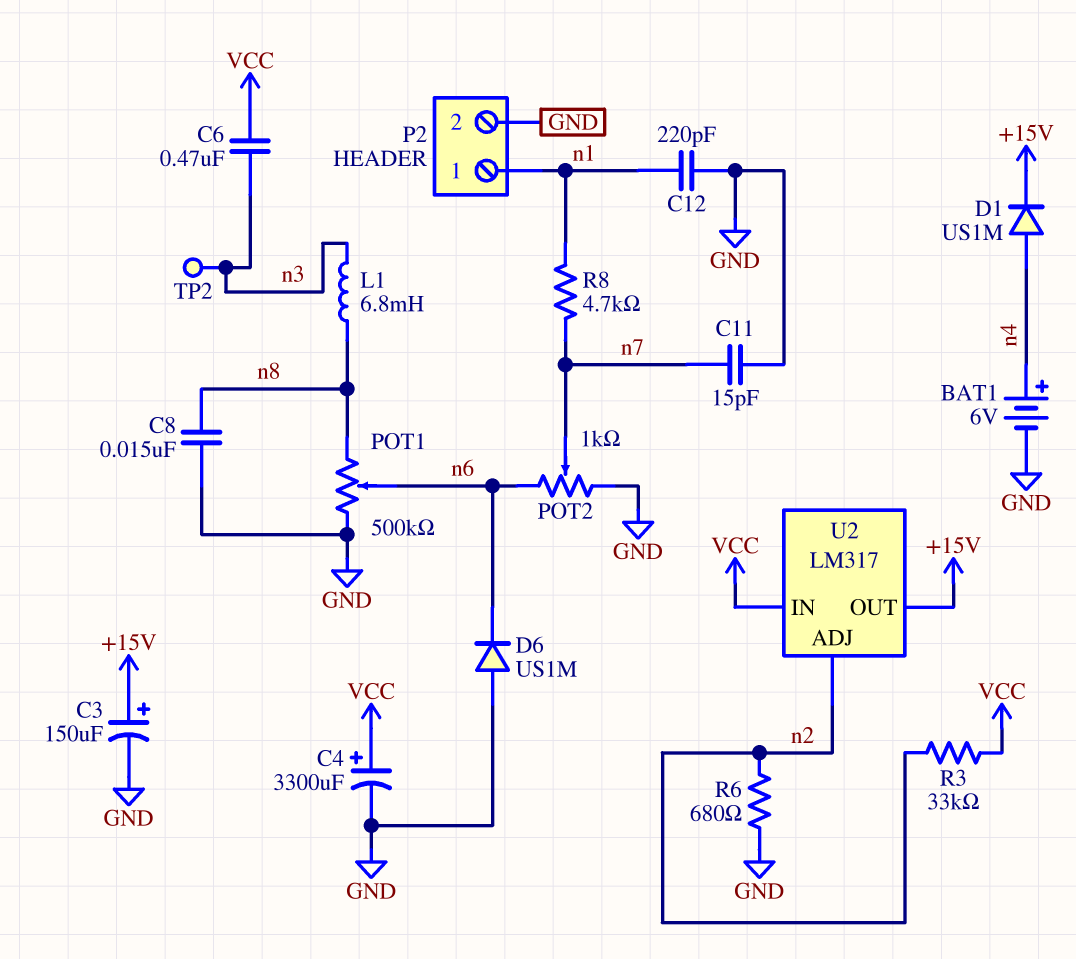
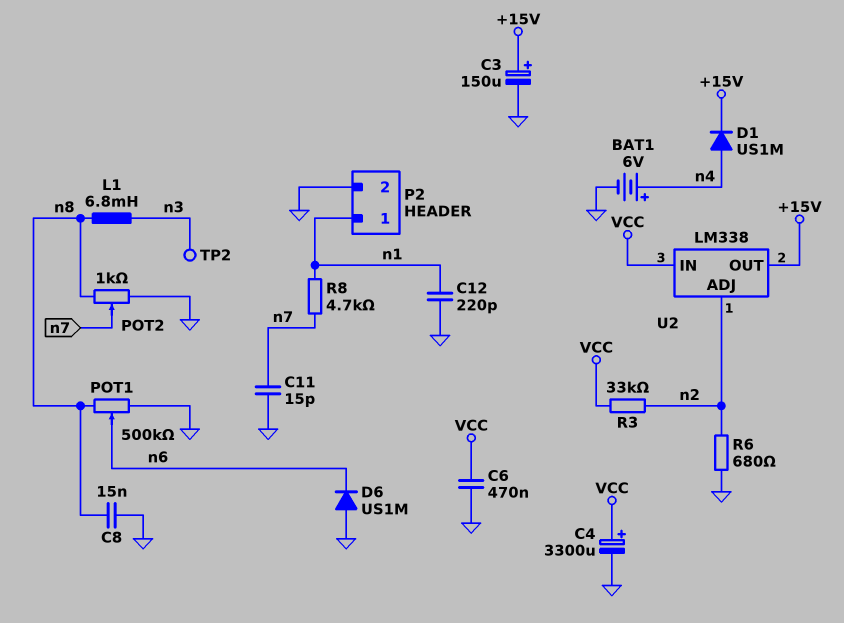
C6: 470nF (VCC, n3) -> 470nF (GND, VCC)
POT2: 1k (GND, n6, wiper n7) -> 1k (GND, n8, wiper n7)
U2: LM317 -> LM338

